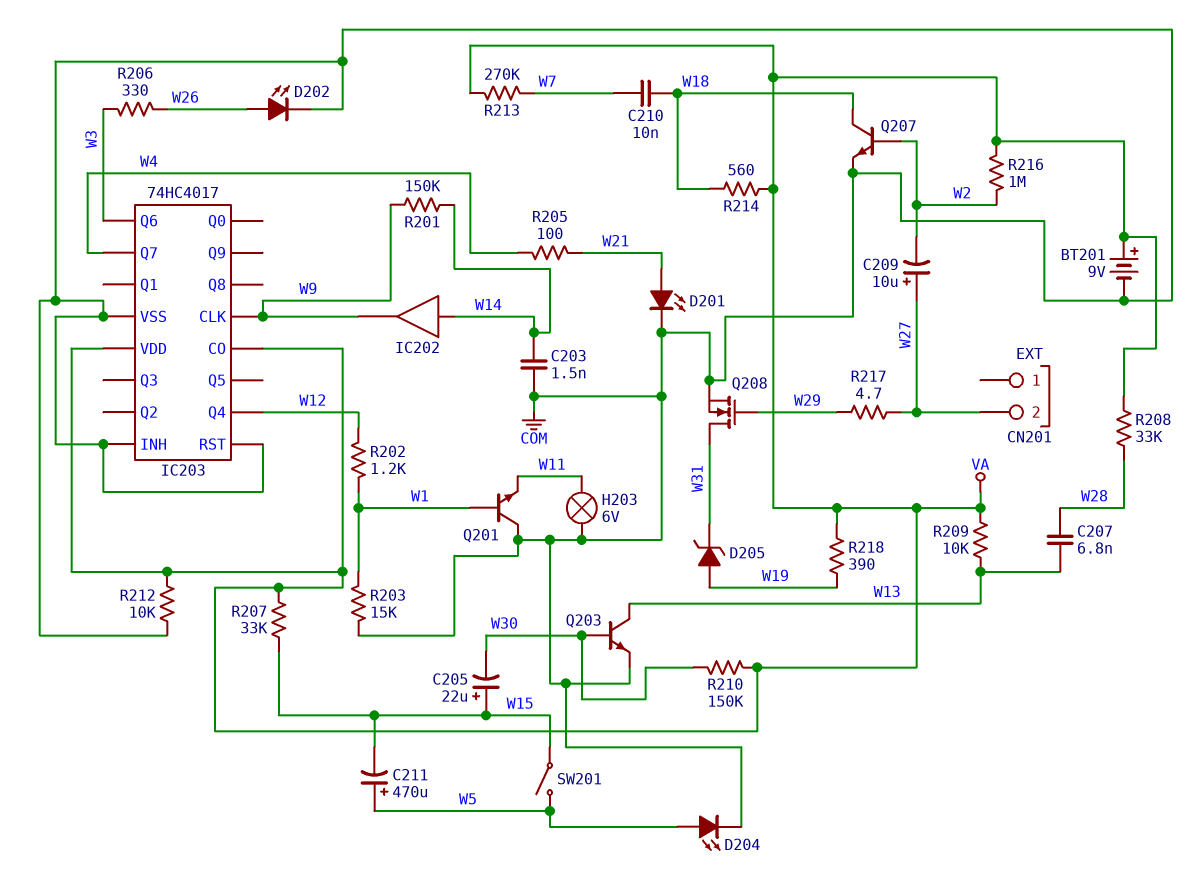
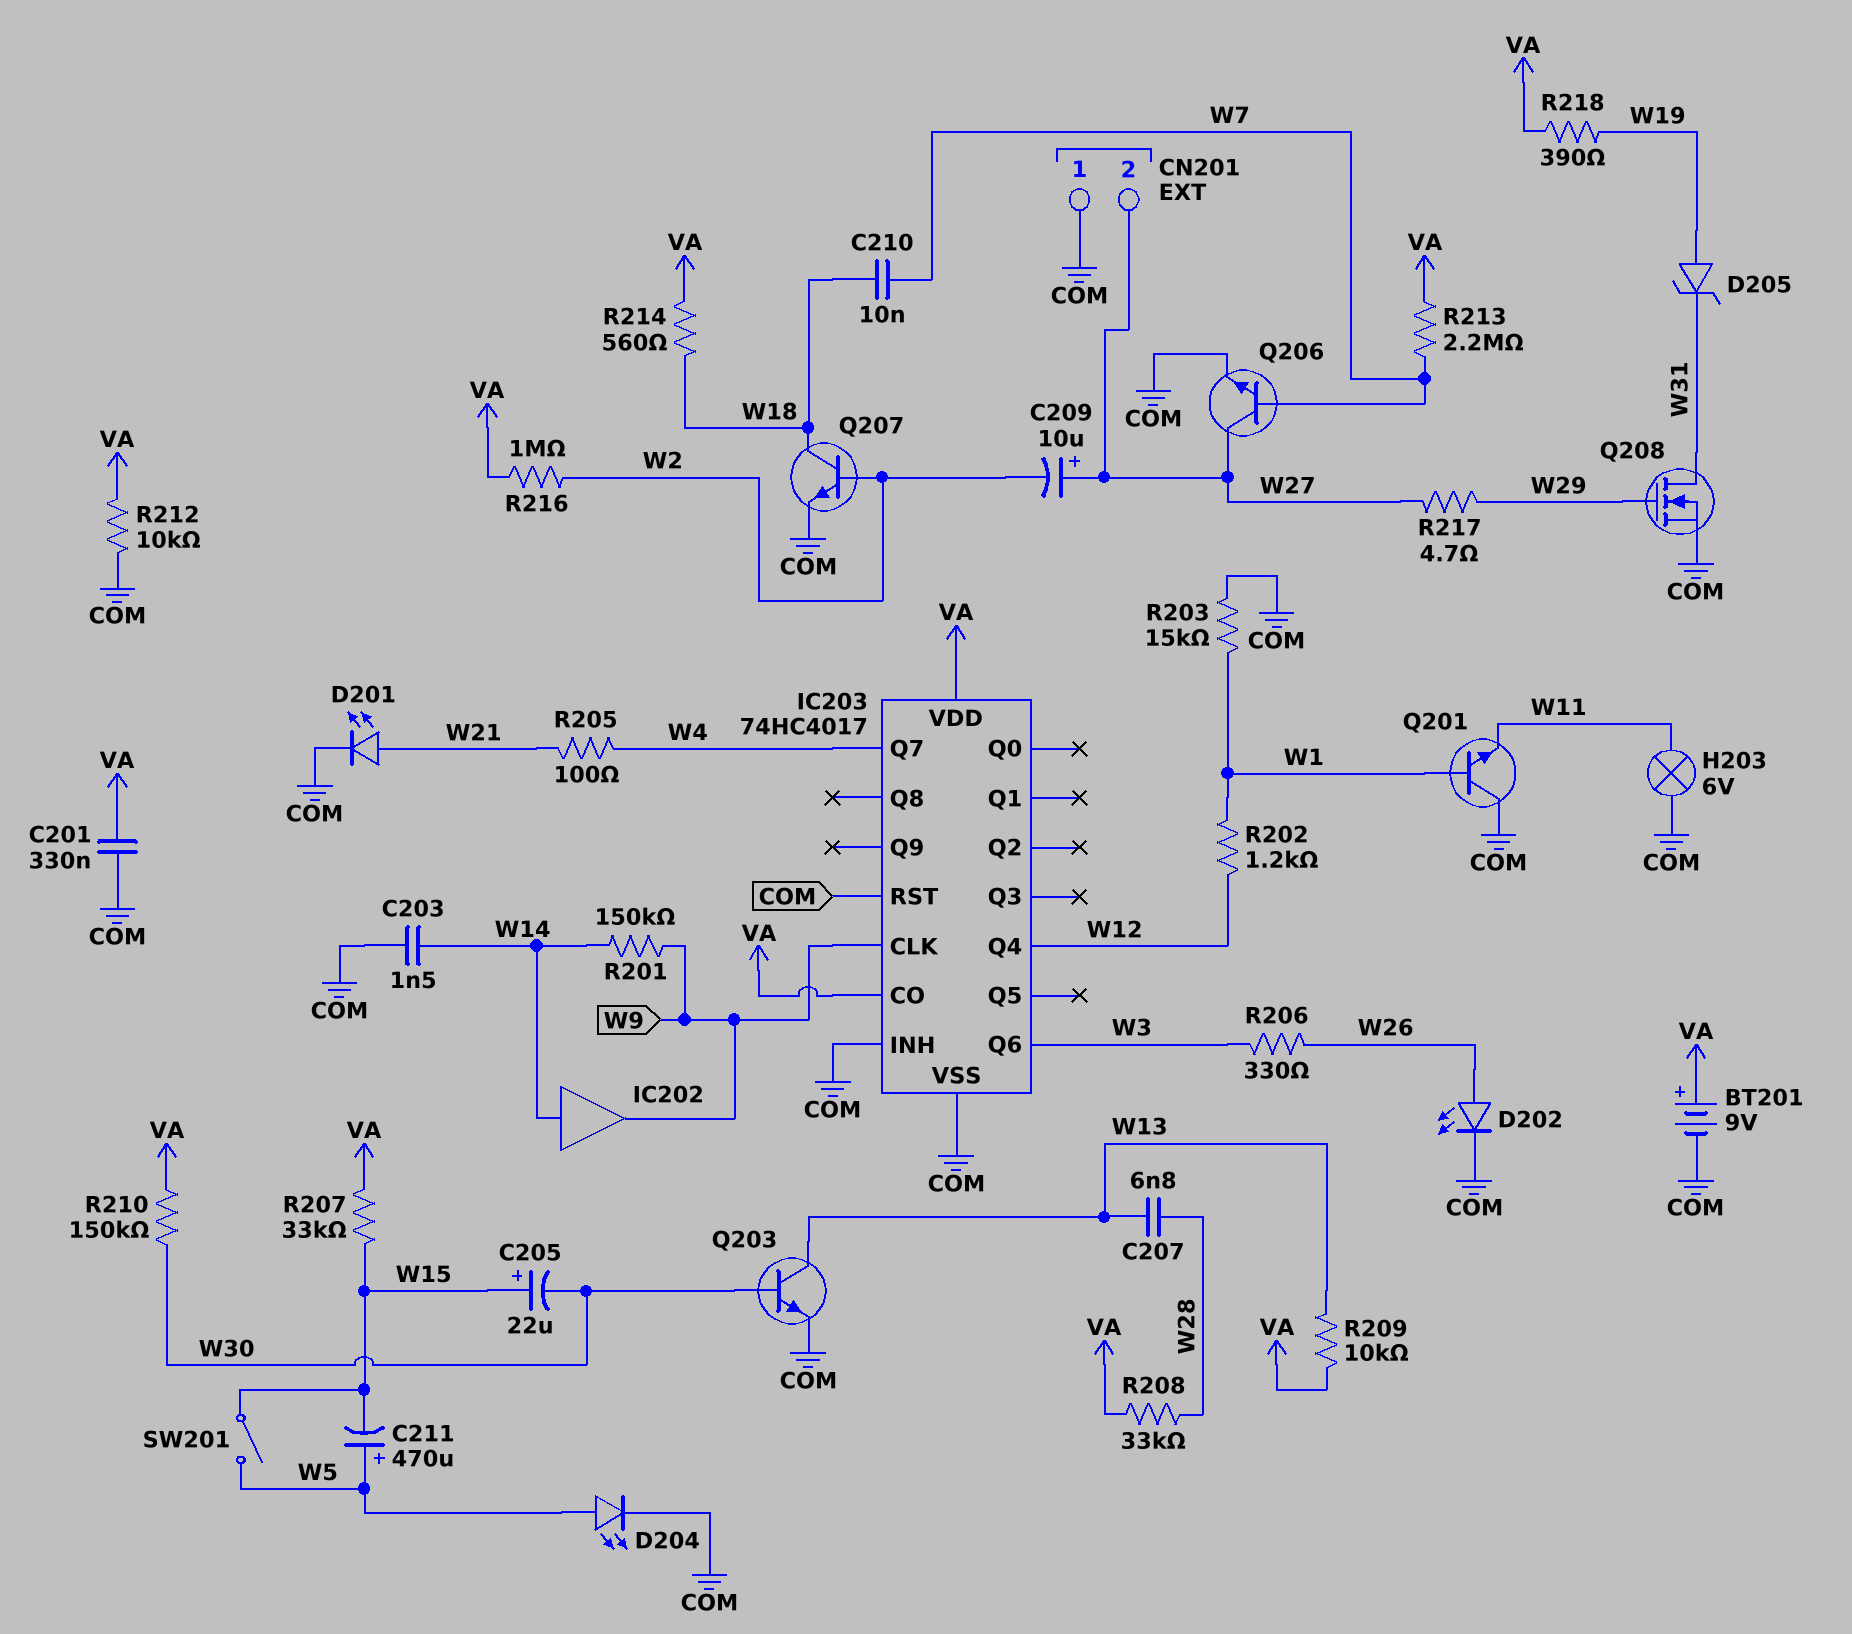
C201: none -> 330nF (COM, VA)
CN201 pin 1: none -> COM
Q206: none -> NPN (B W7, C W27, E COM)
R213: 270k (VA, W7) -> 2.2M (VA, W7)

